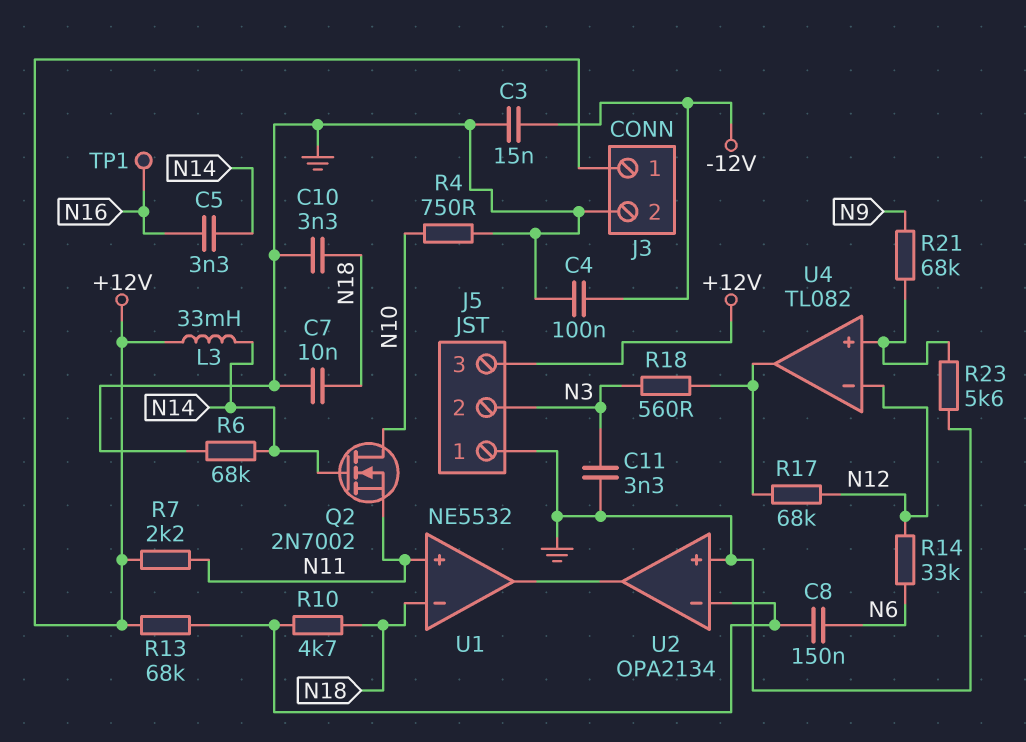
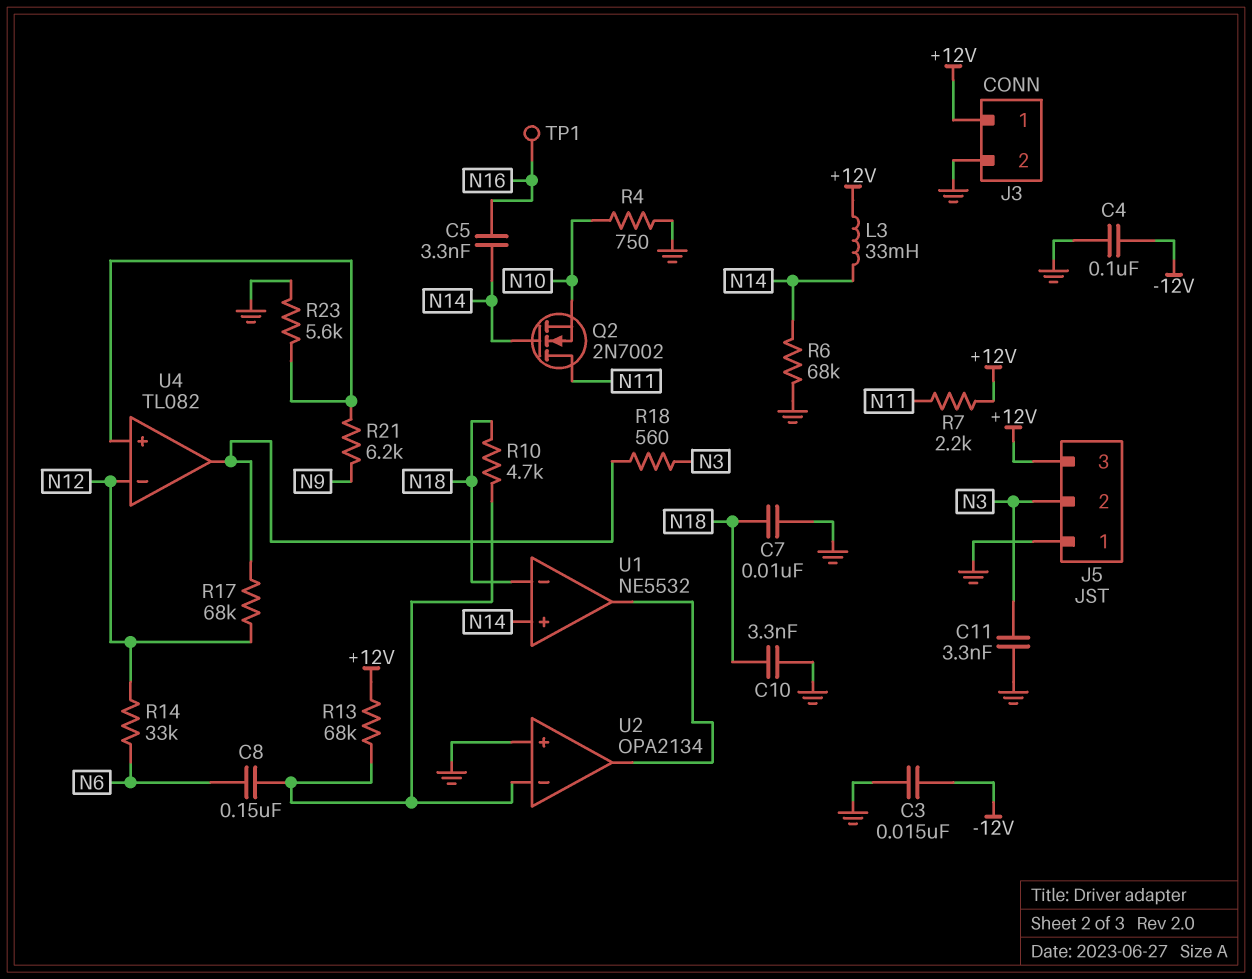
Q2: NMOS 2N7002 (G N14, D N10, S N11) -> NMOS 2N7002 (G N14, D N11, S N10)
R21: 68k (N9, U4/in+) -> 6.2k (N9, U4/in+)
U1 pin in+: N11 -> N14

